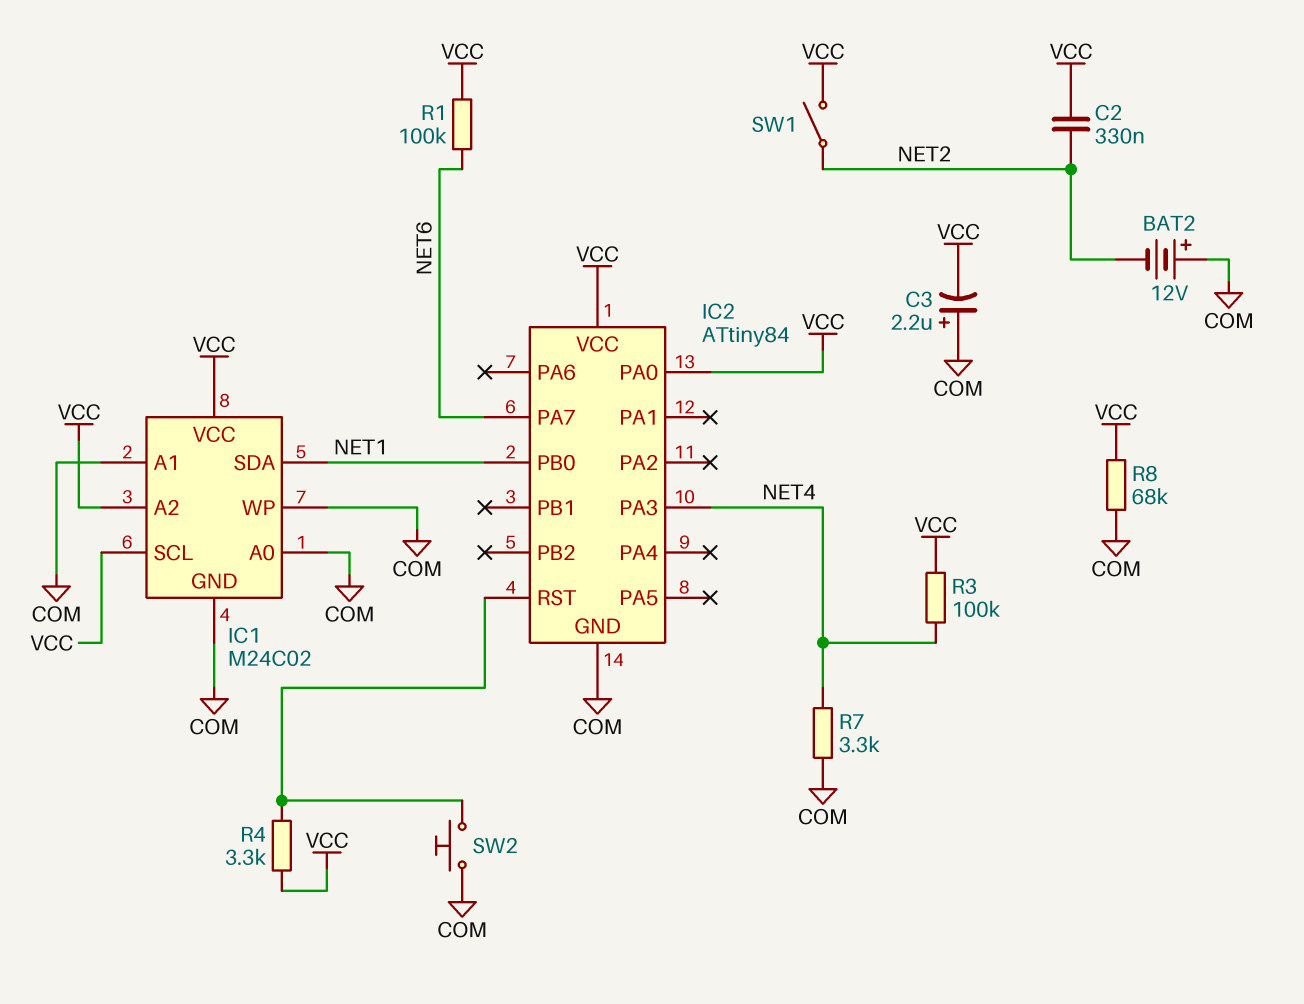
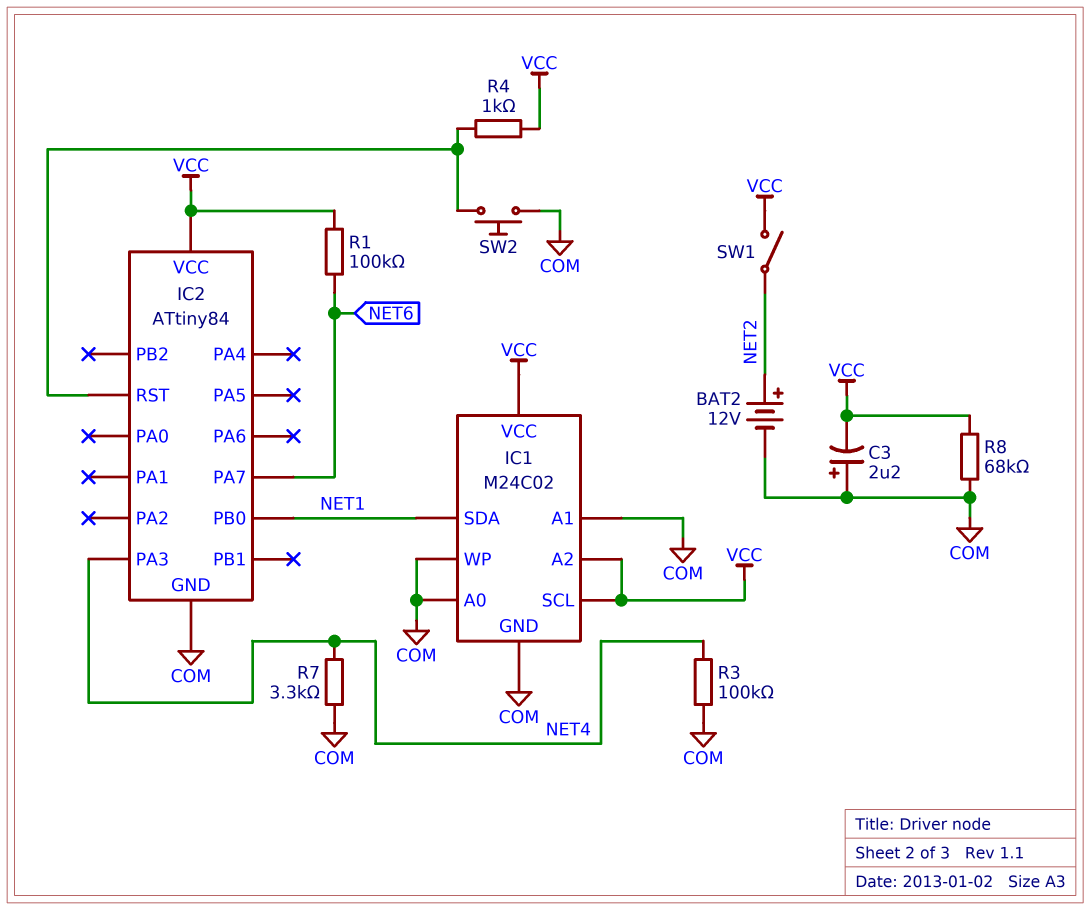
BAT2: 12V (plus COM, minus NET2) -> 12V (plus NET2, minus COM)
C2: 330nF (NET2, VCC) -> none
IC2 pin PA0: VCC -> none
R3: 100k (NET4, VCC) -> 100k (COM, NET4)
R4: 3.3k (IC2/RST, VCC) -> 1k (IC2/RST, VCC)

